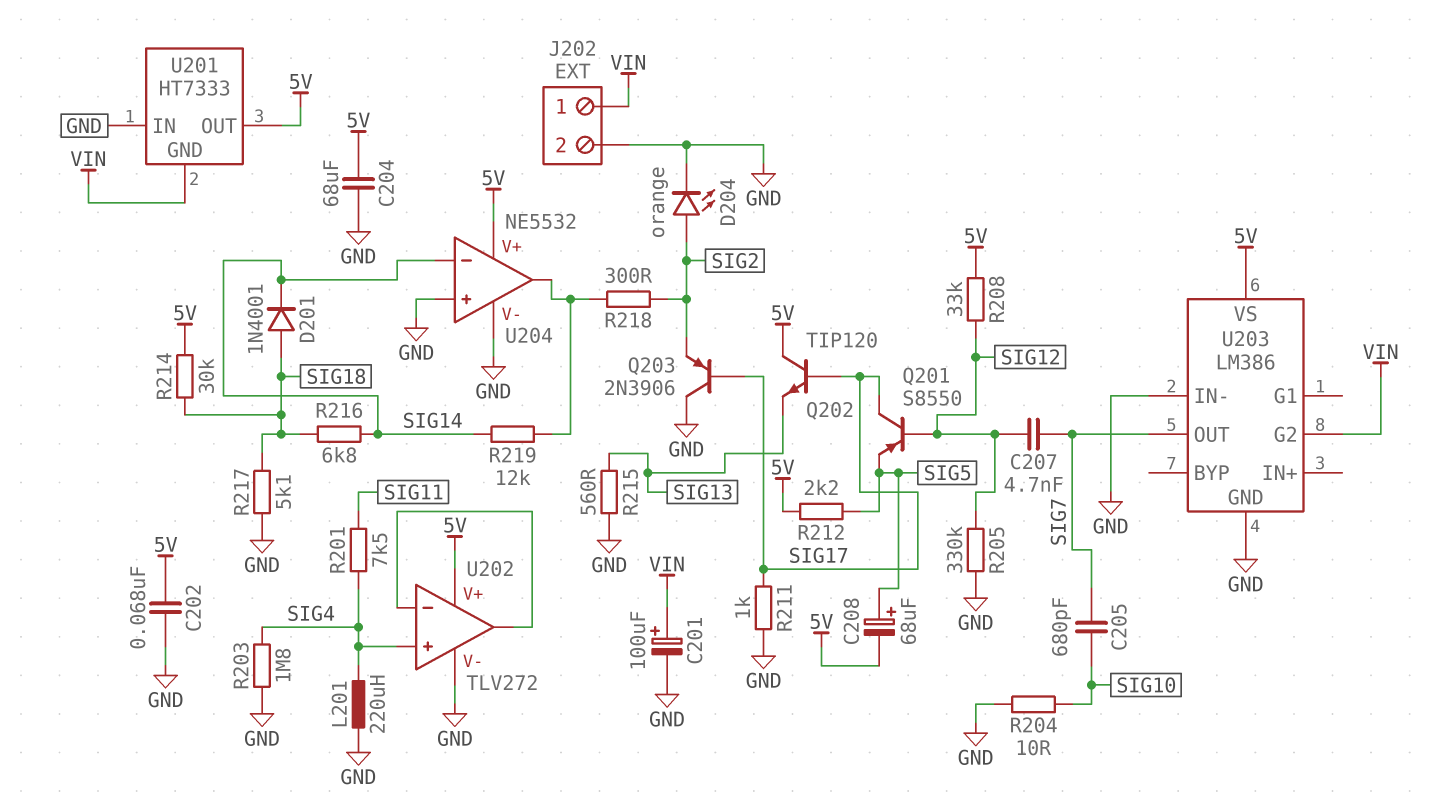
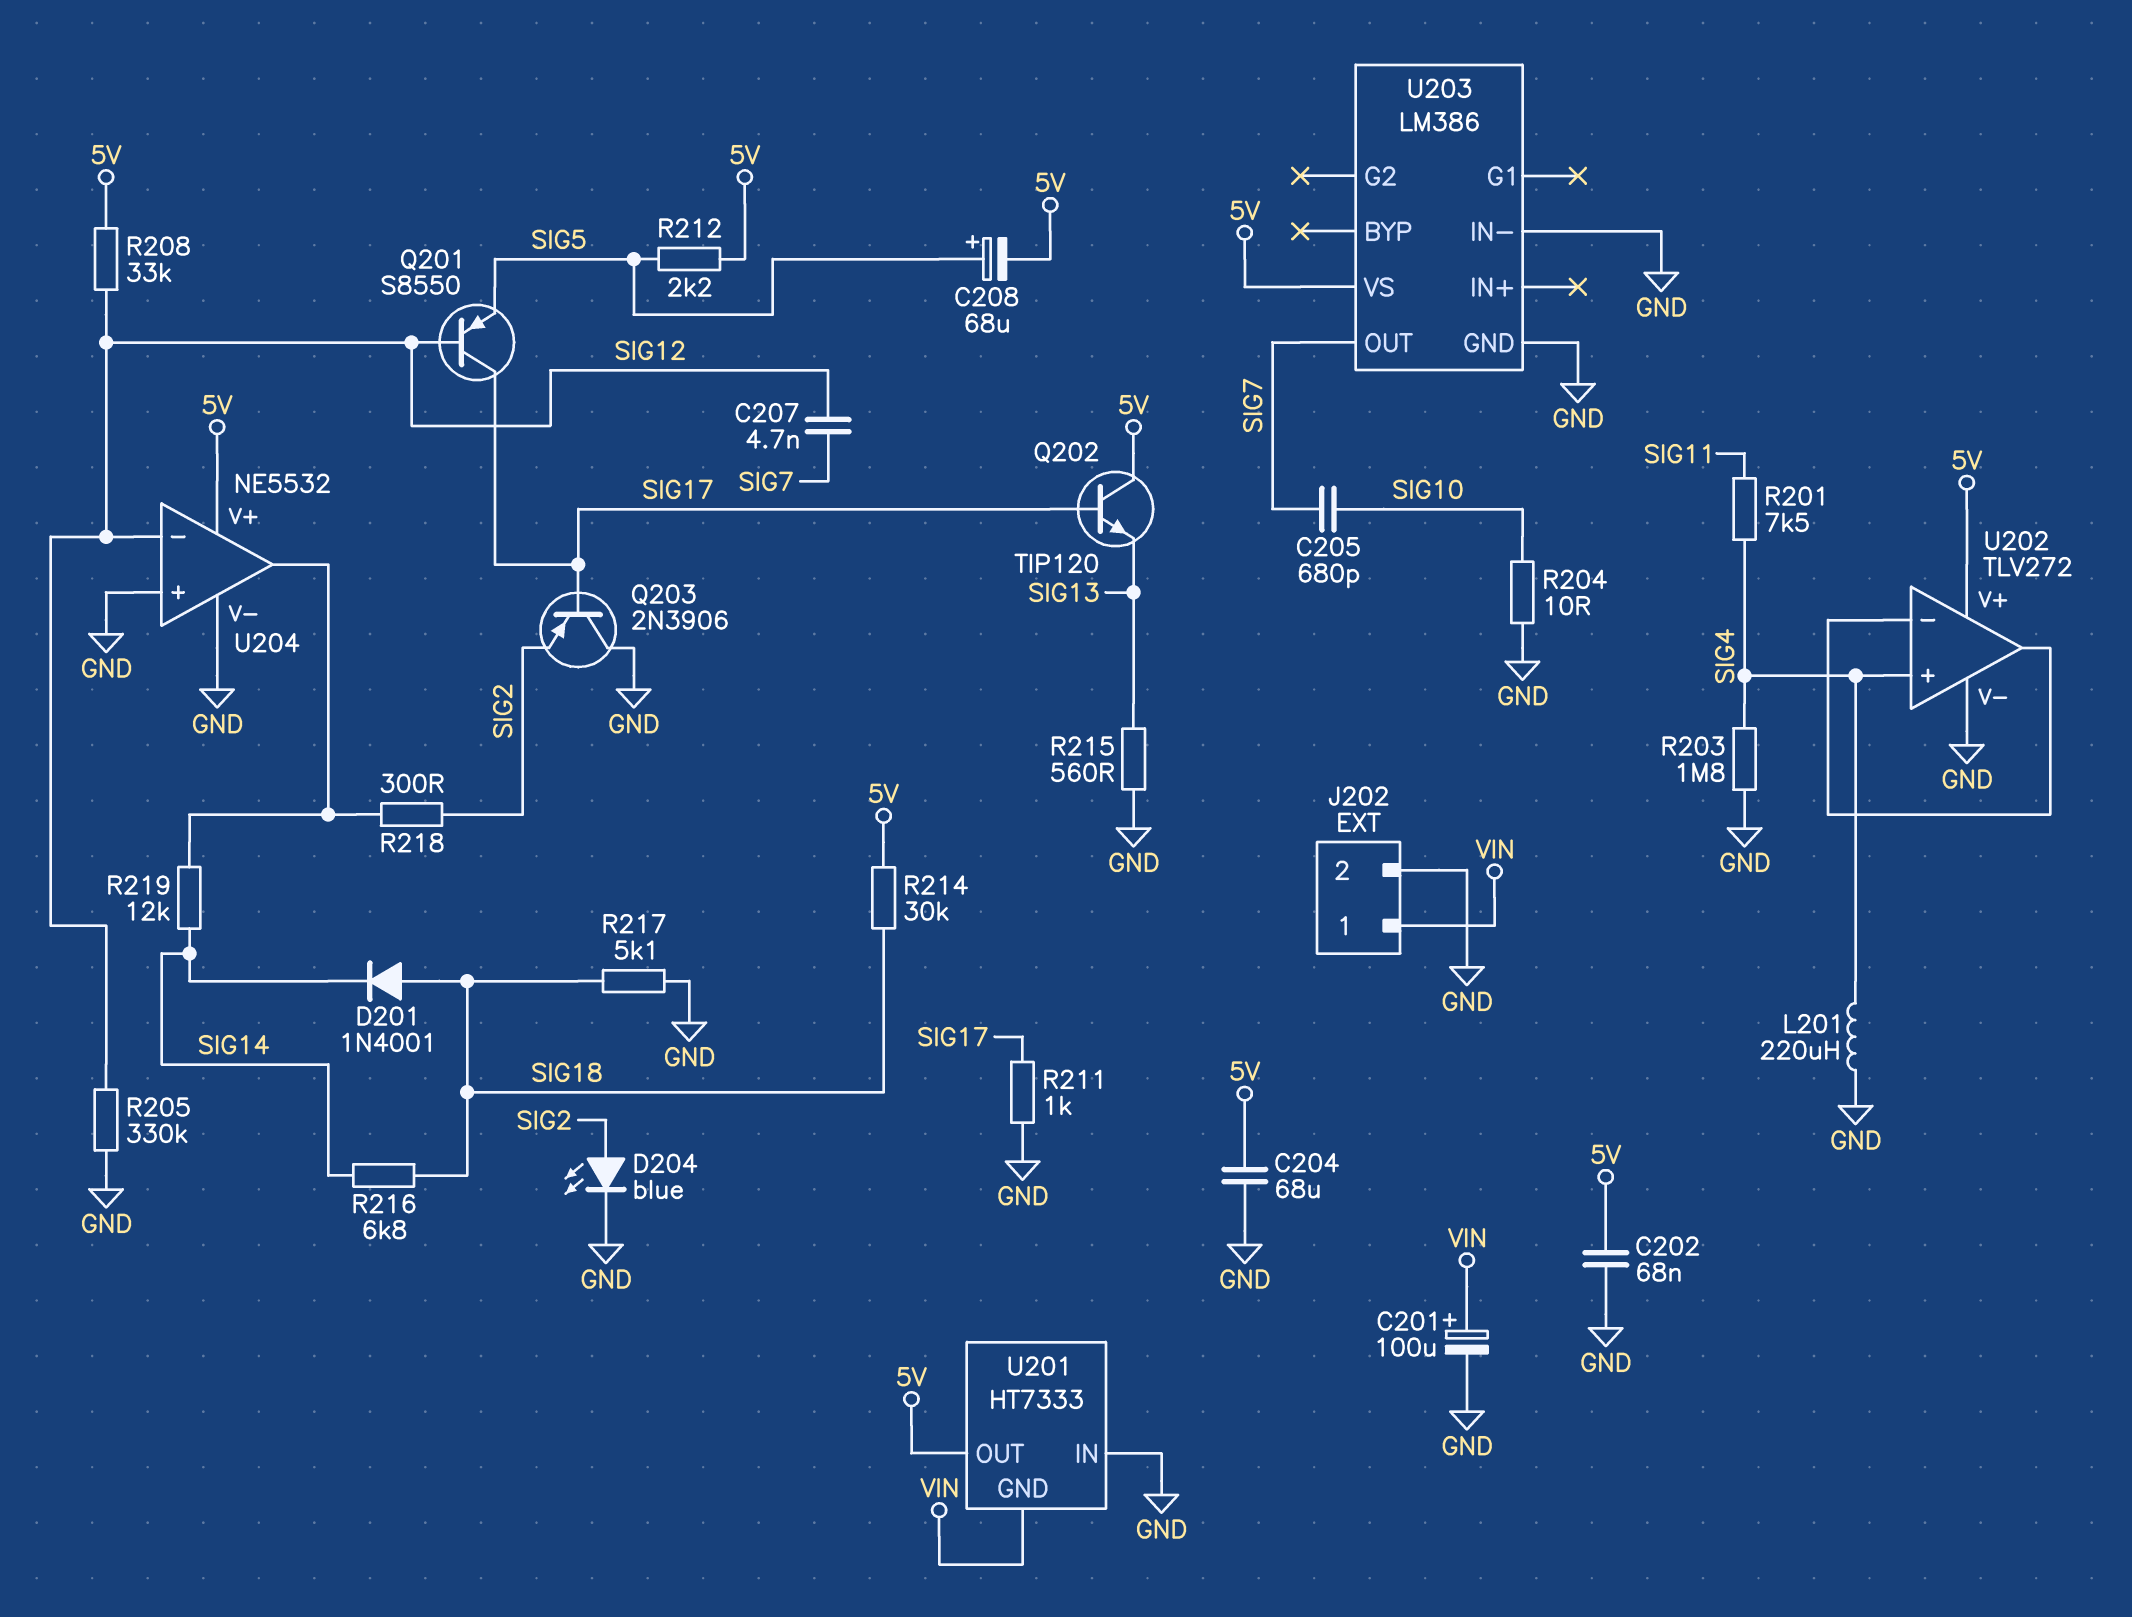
D204: LED orange (A SIG2, K GND) -> LED blue (A SIG2, K GND)
U203 pin G2: VIN -> none
U204 pin in-: SIG14 -> SIG12

